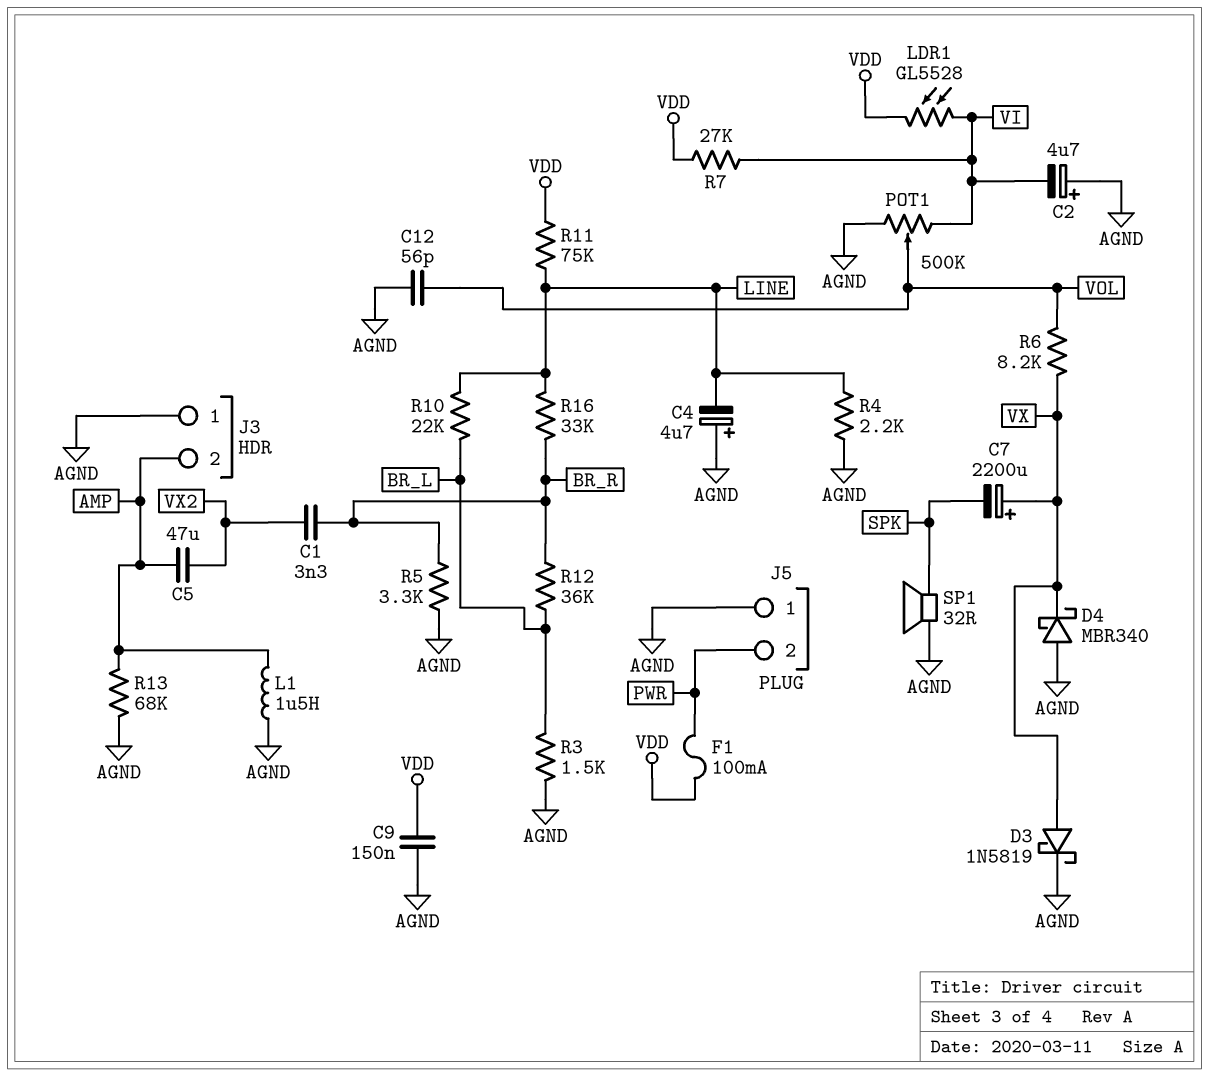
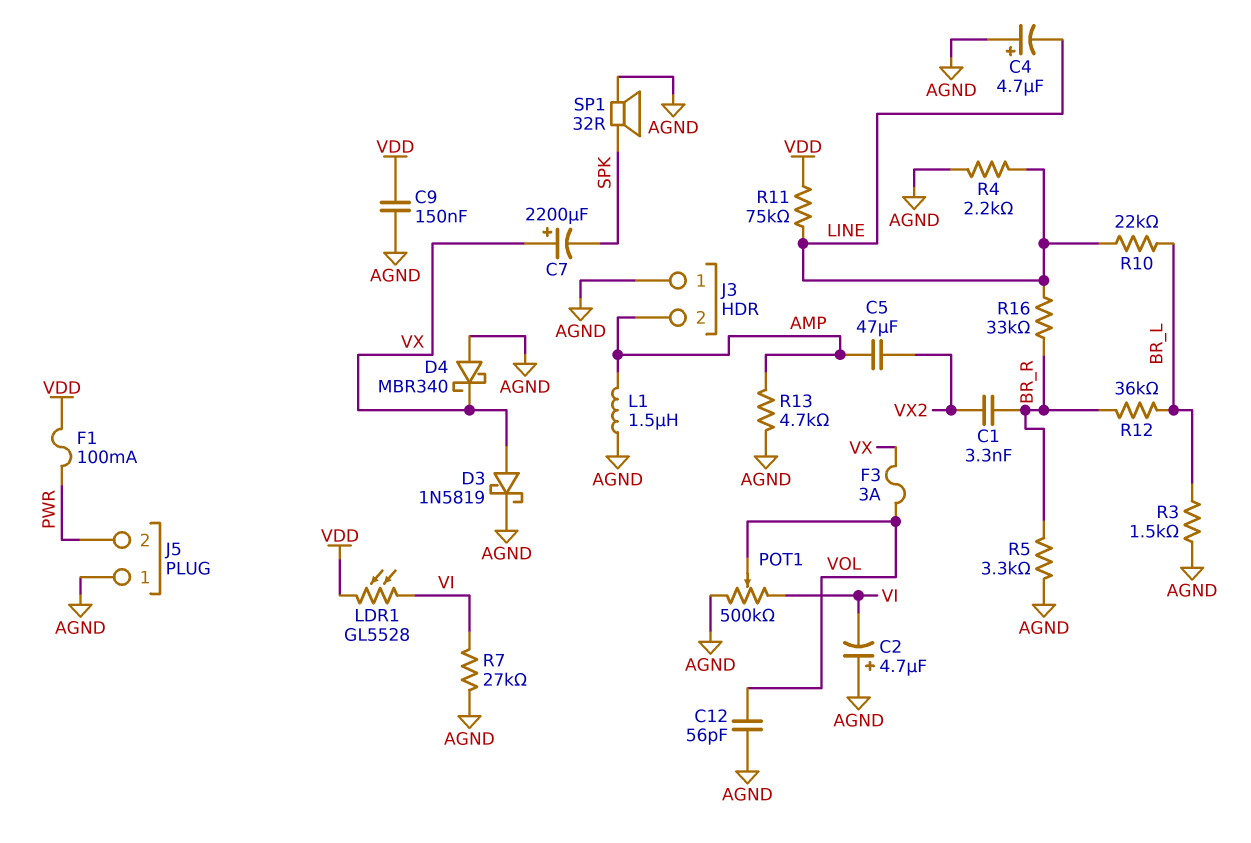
F3: none -> 3A (VOL, VX)
R6: 8.2k (VOL, VX) -> none
R7: 27k (VDD, VI) -> 27k (AGND, VI)
R13: 68k (AGND, AMP) -> 4.7k (AGND, AMP)

